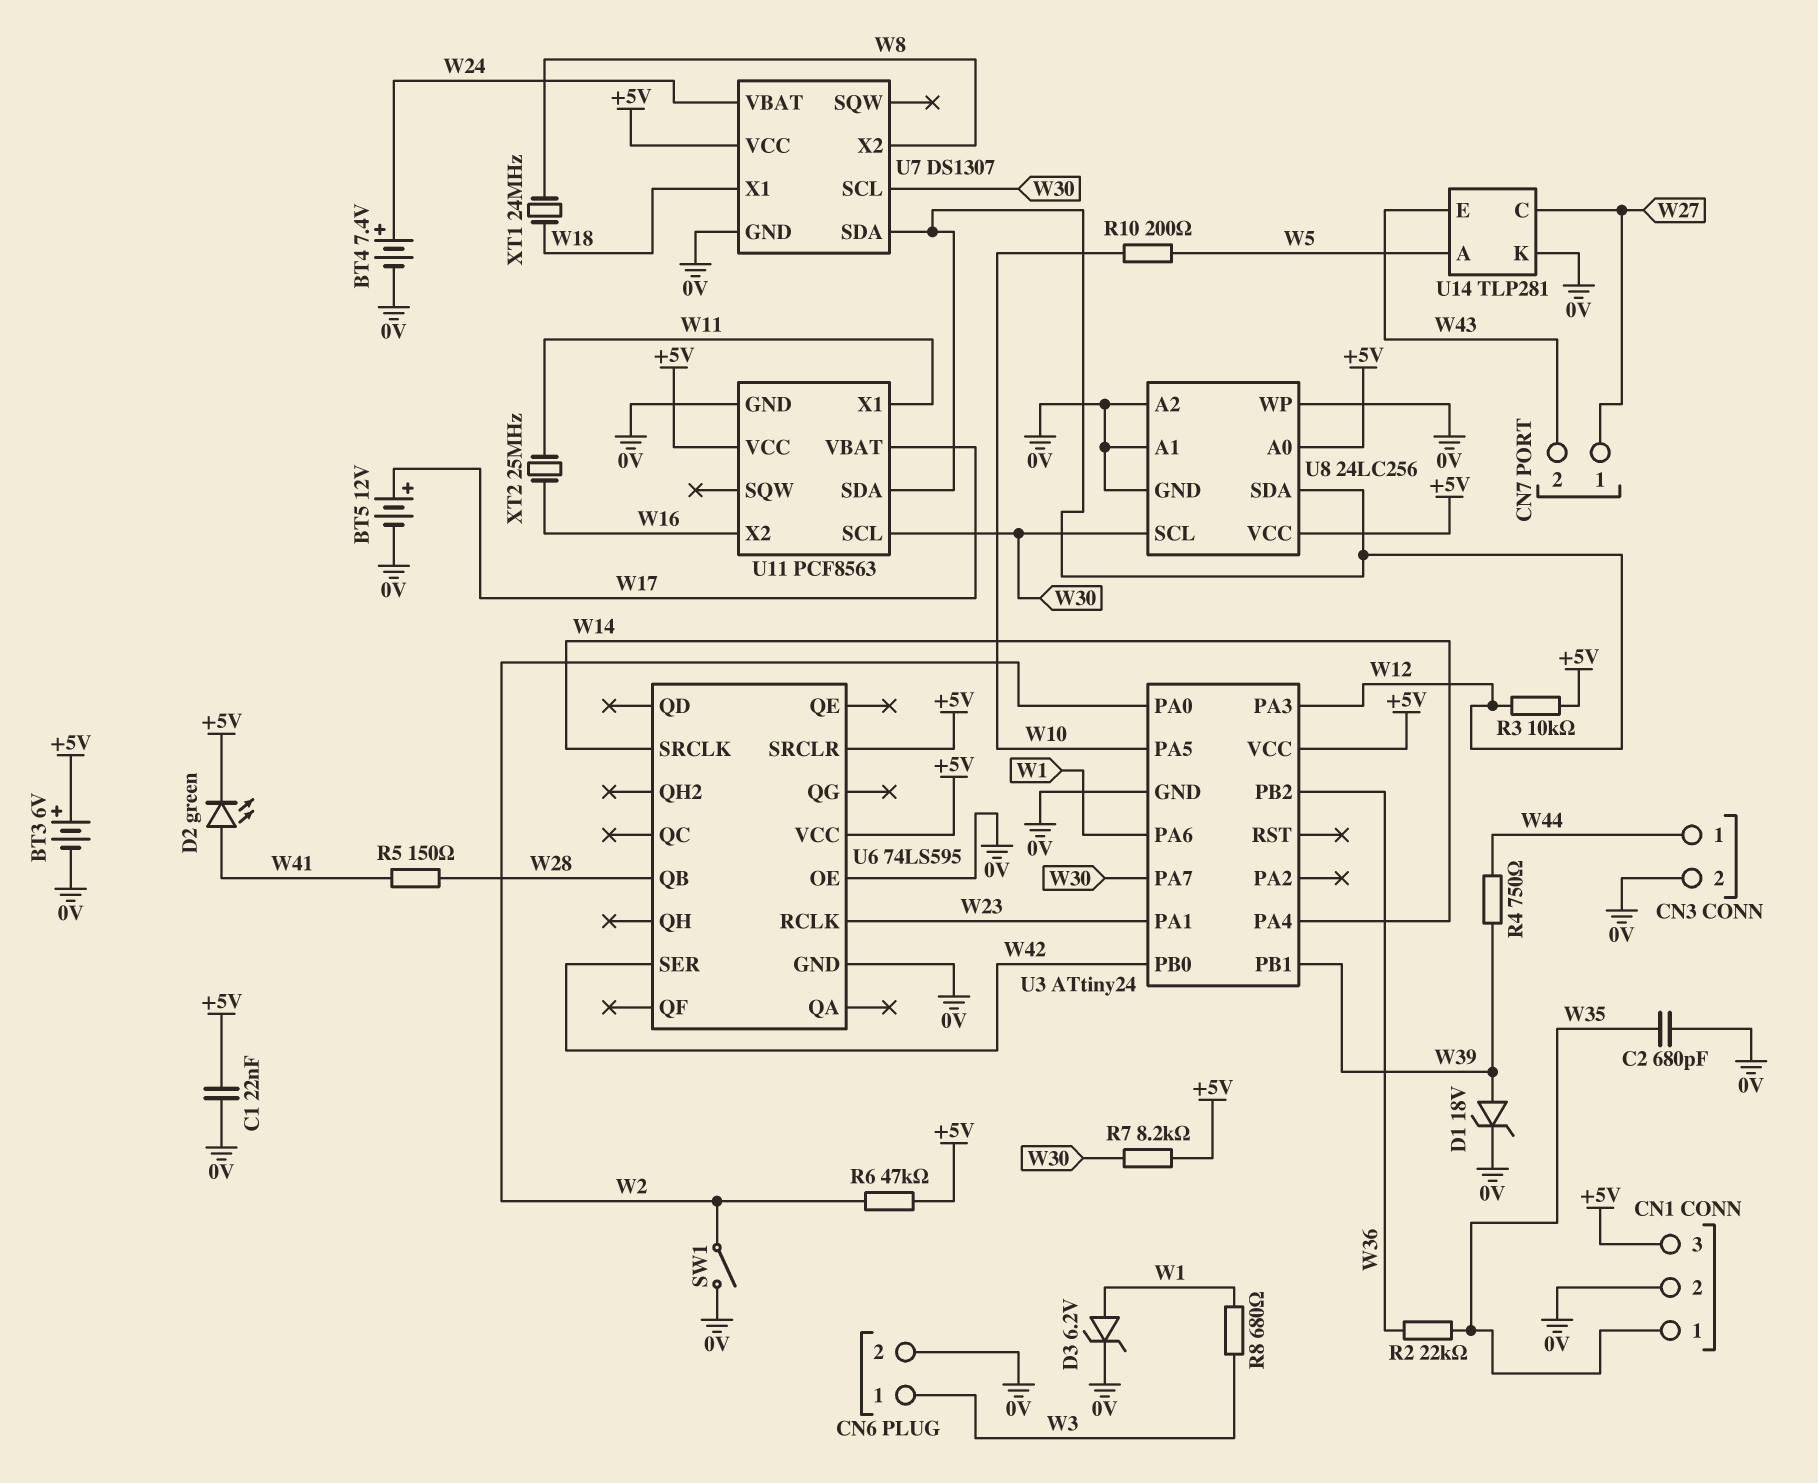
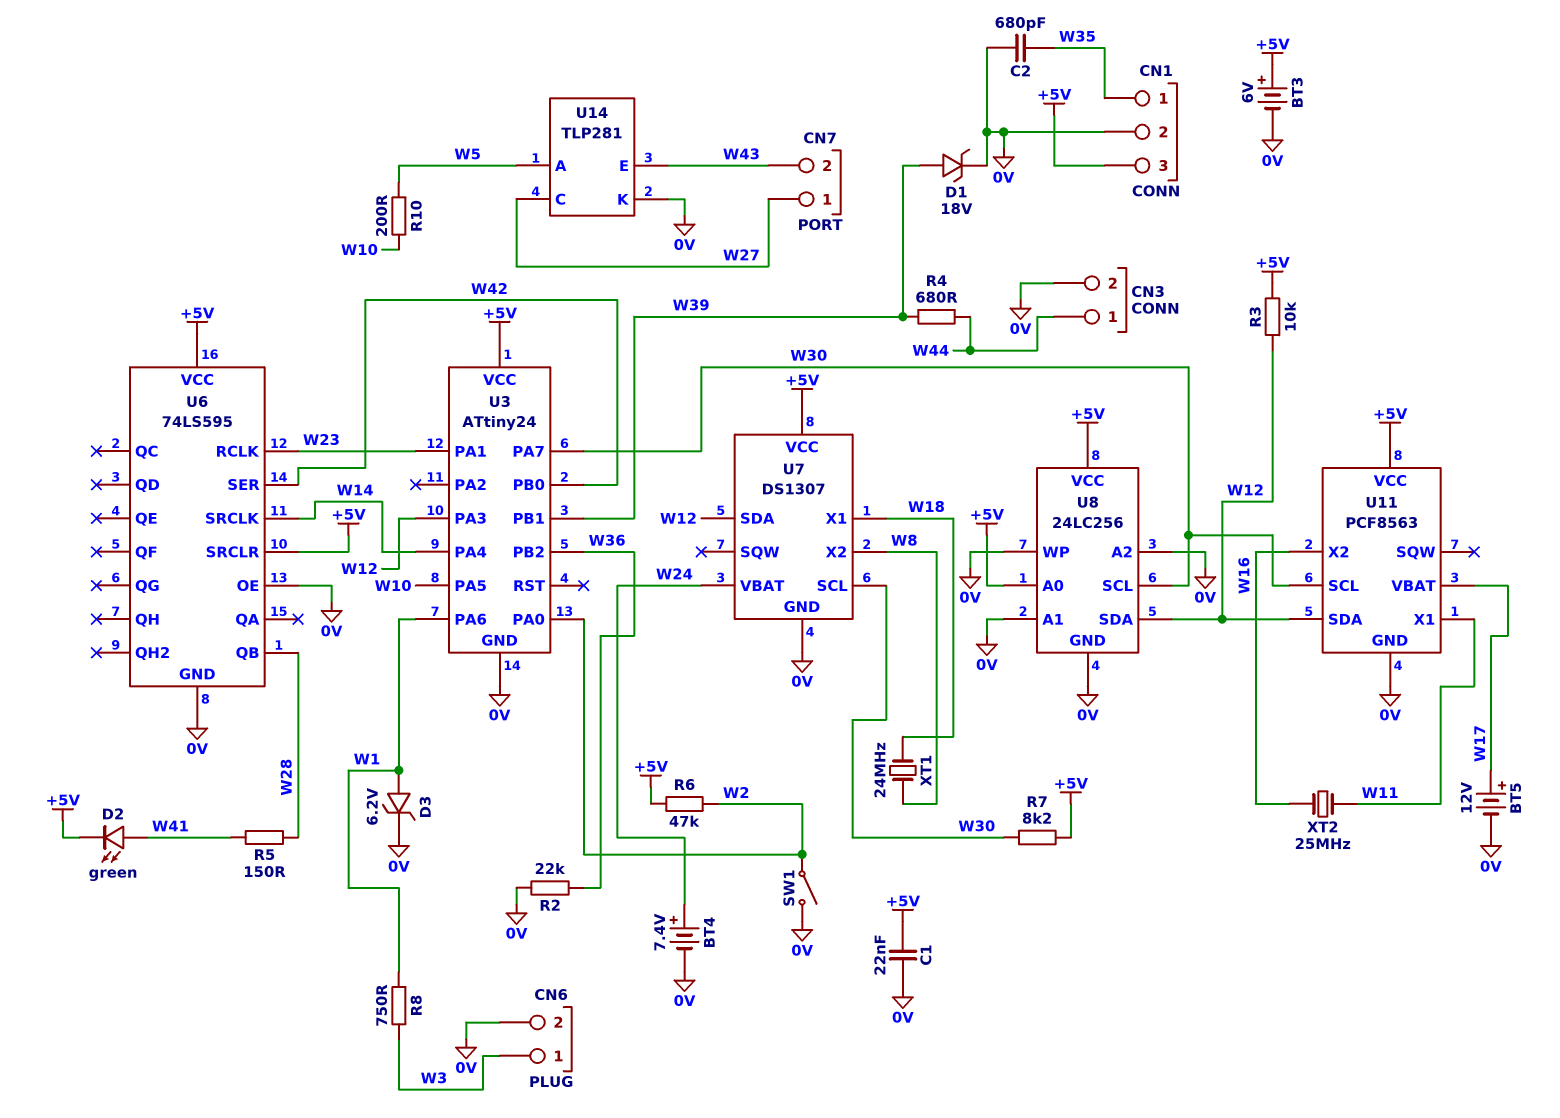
R2: 22k (W35, W36) -> 22k (0V, W36)
R4: 750 (W39, W44) -> 680 (W39, W44)
R8: 680 (W1, W3) -> 750 (W1, W3)

